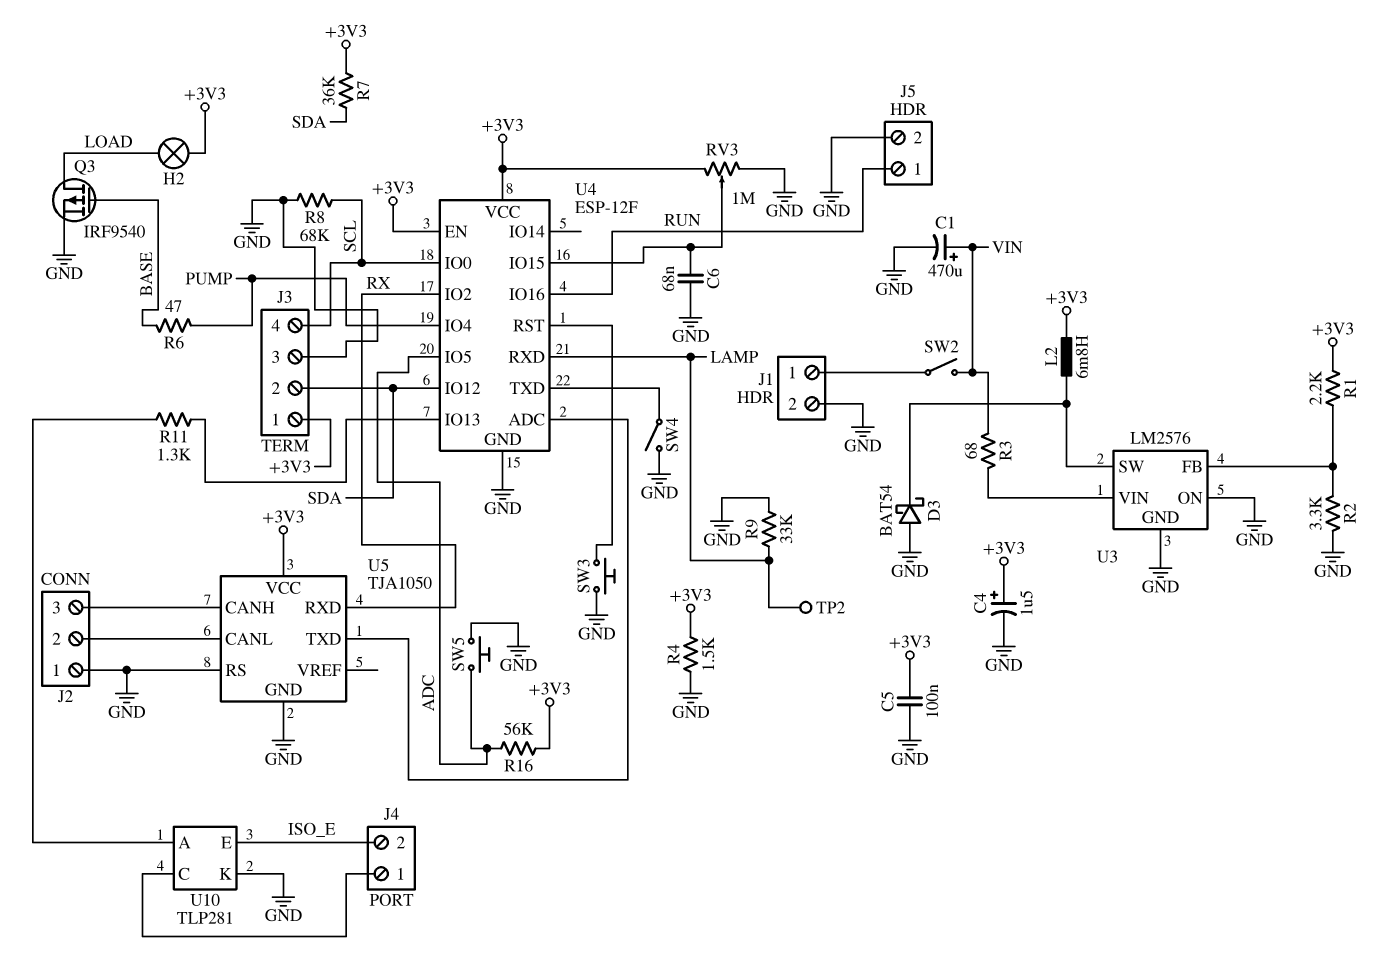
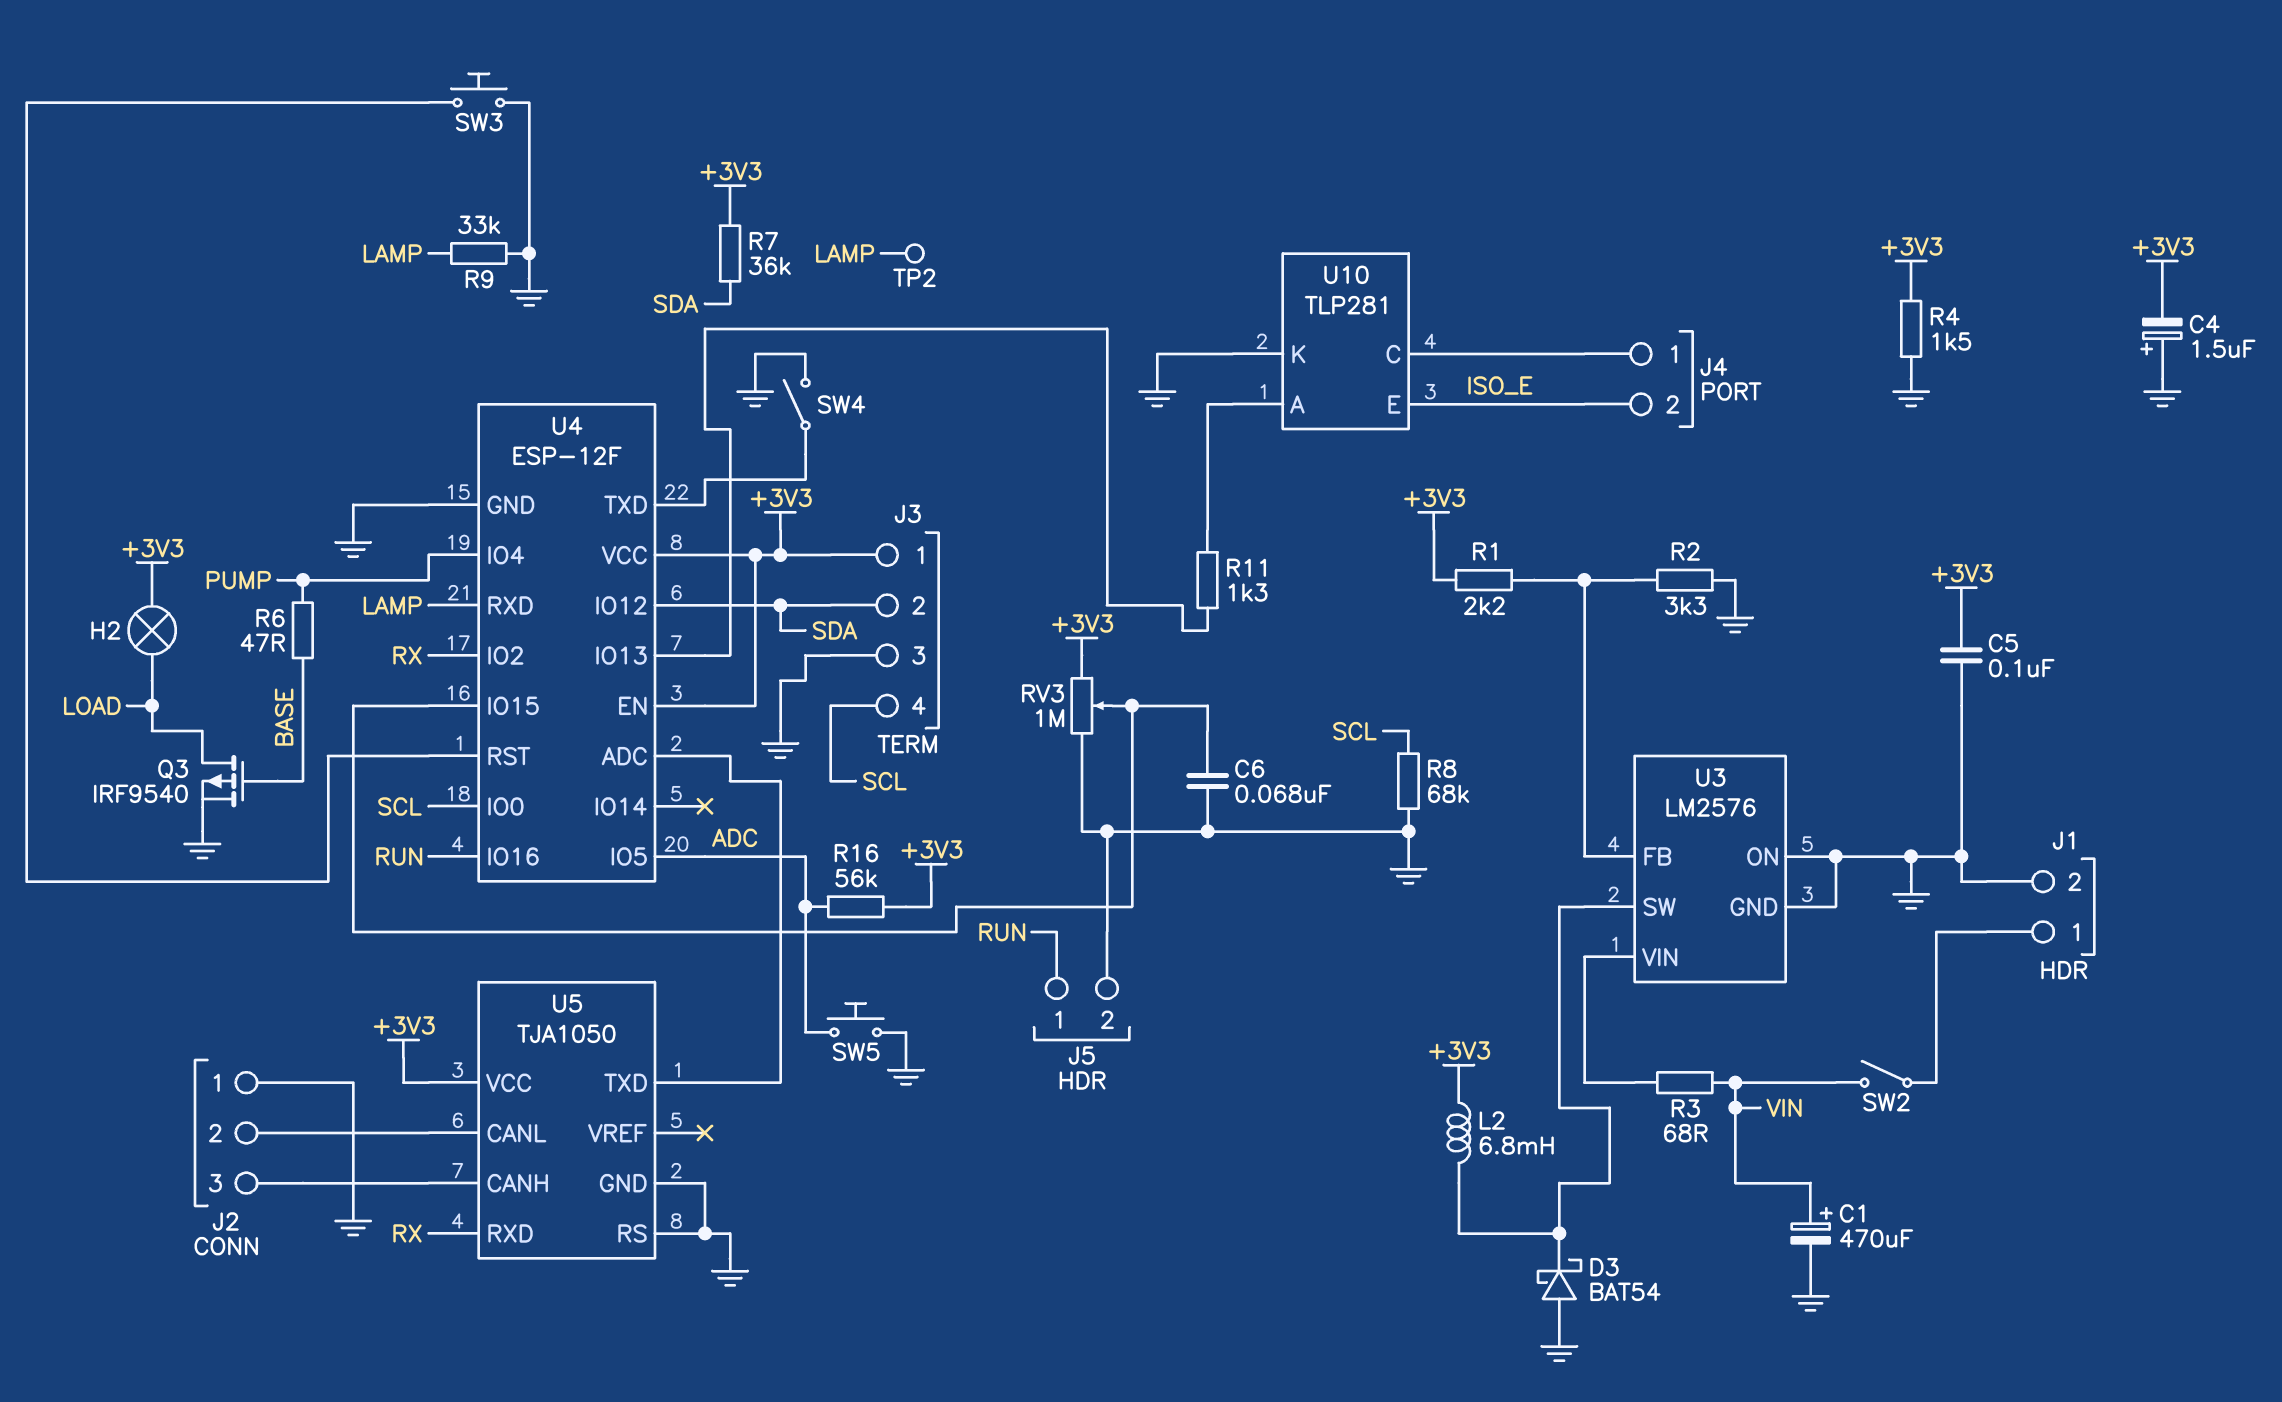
C4: 1.5uF (plus +3V3, minus GND) -> 1.5uF (plus GND, minus +3V3)

